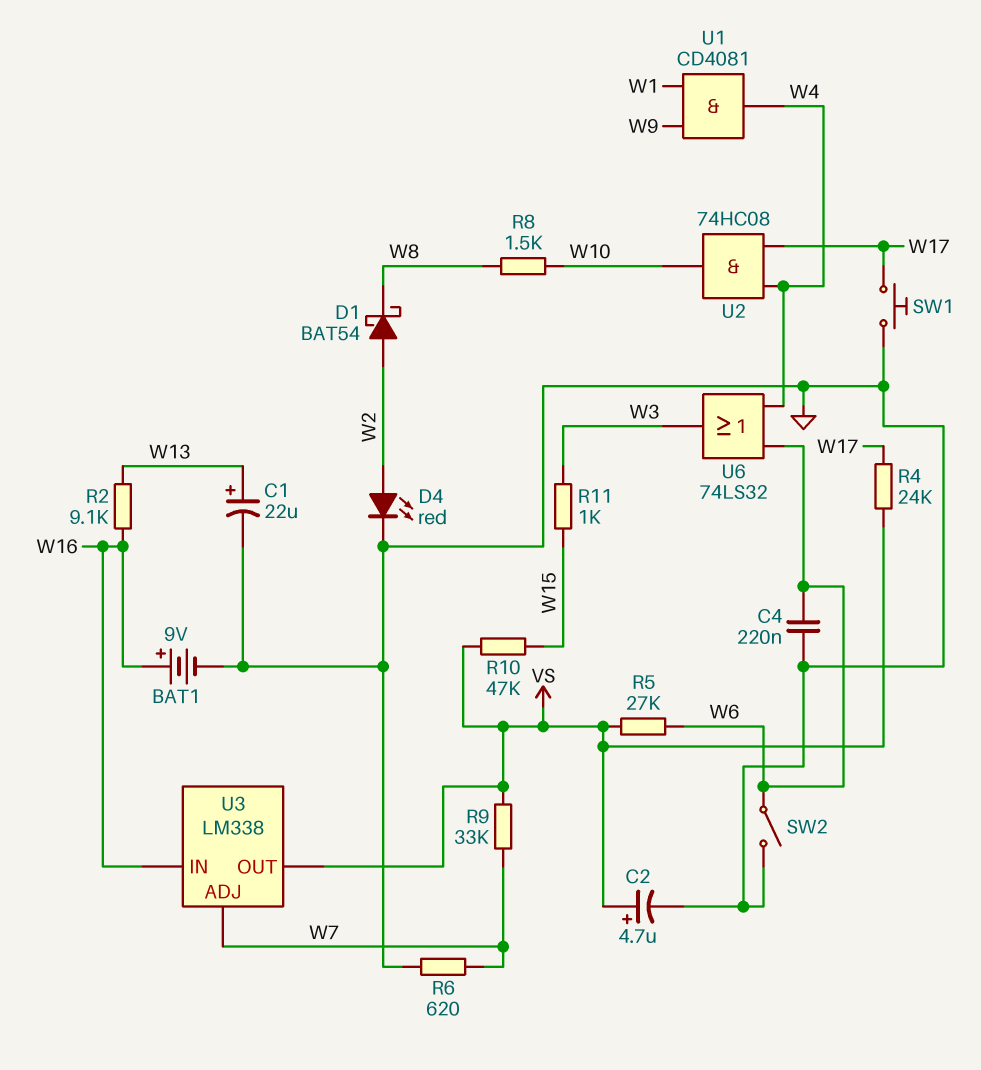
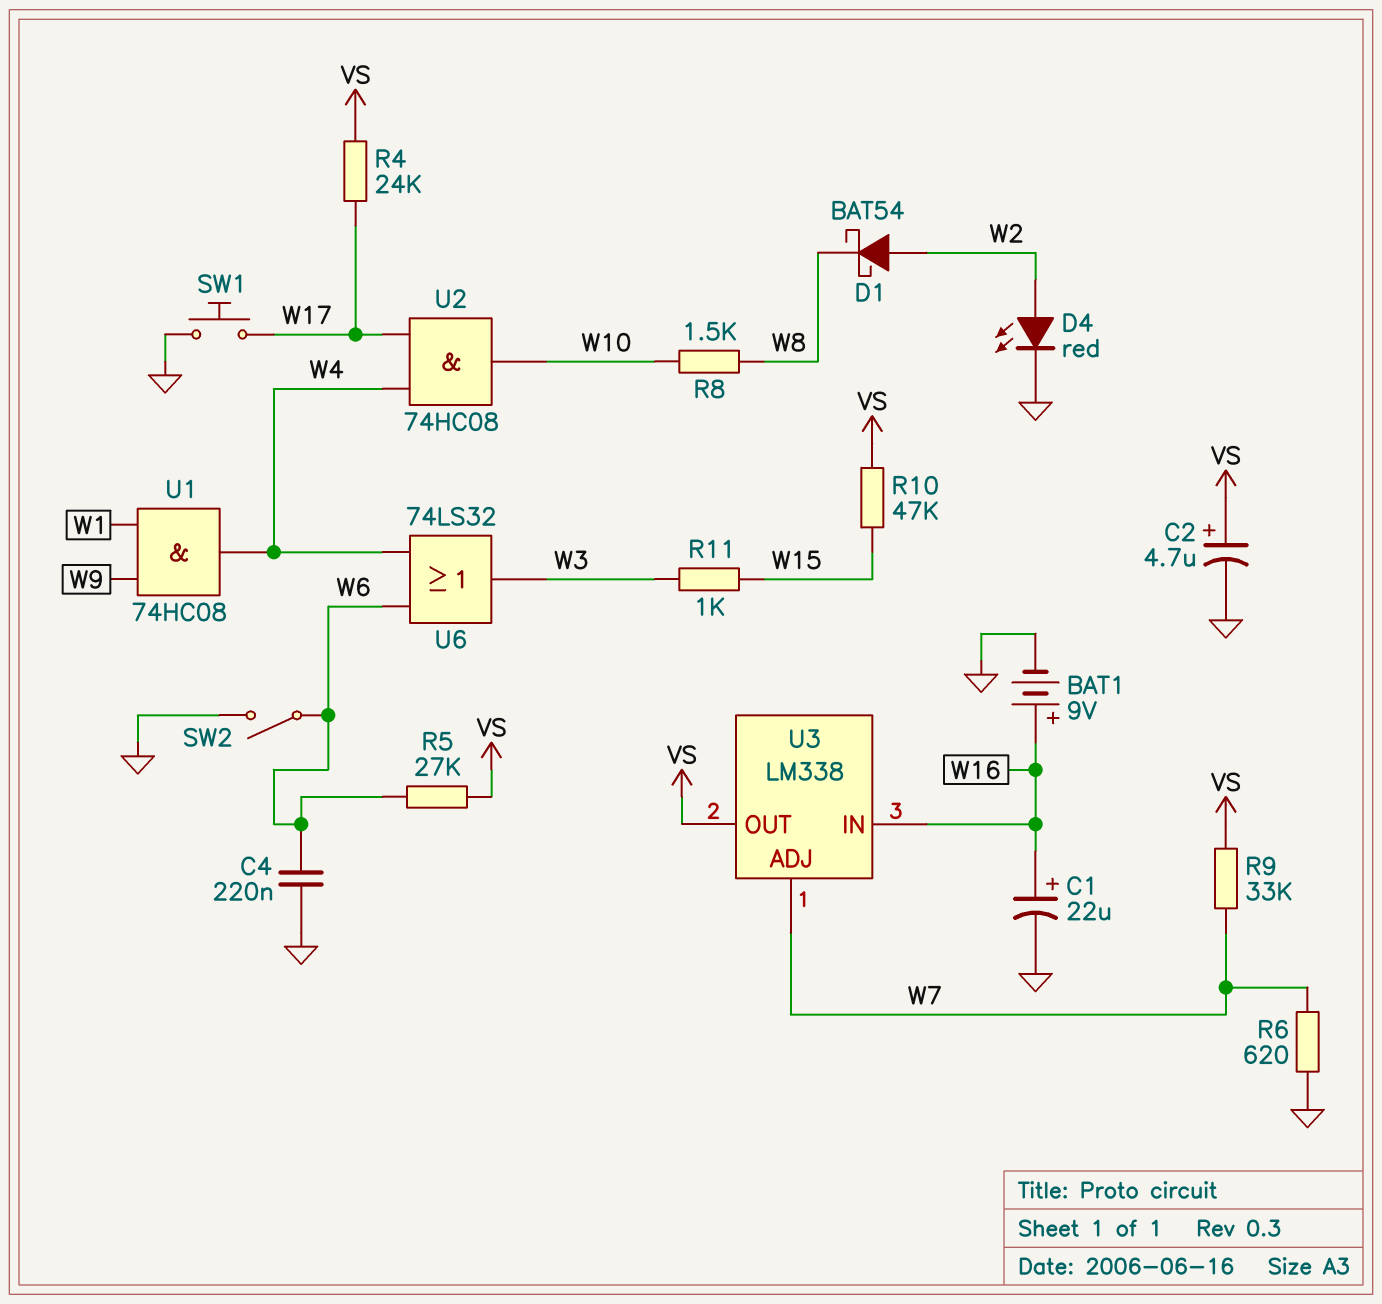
C1: 22uF (plus W13, minus GND) -> 22uF (plus W16, minus GND)
R2: 9.1k (W13, W16) -> none
U1: AND CD4081 (in W1, in W9, out W4) -> AND 74HC08 (in W1, in W9, out W4)

